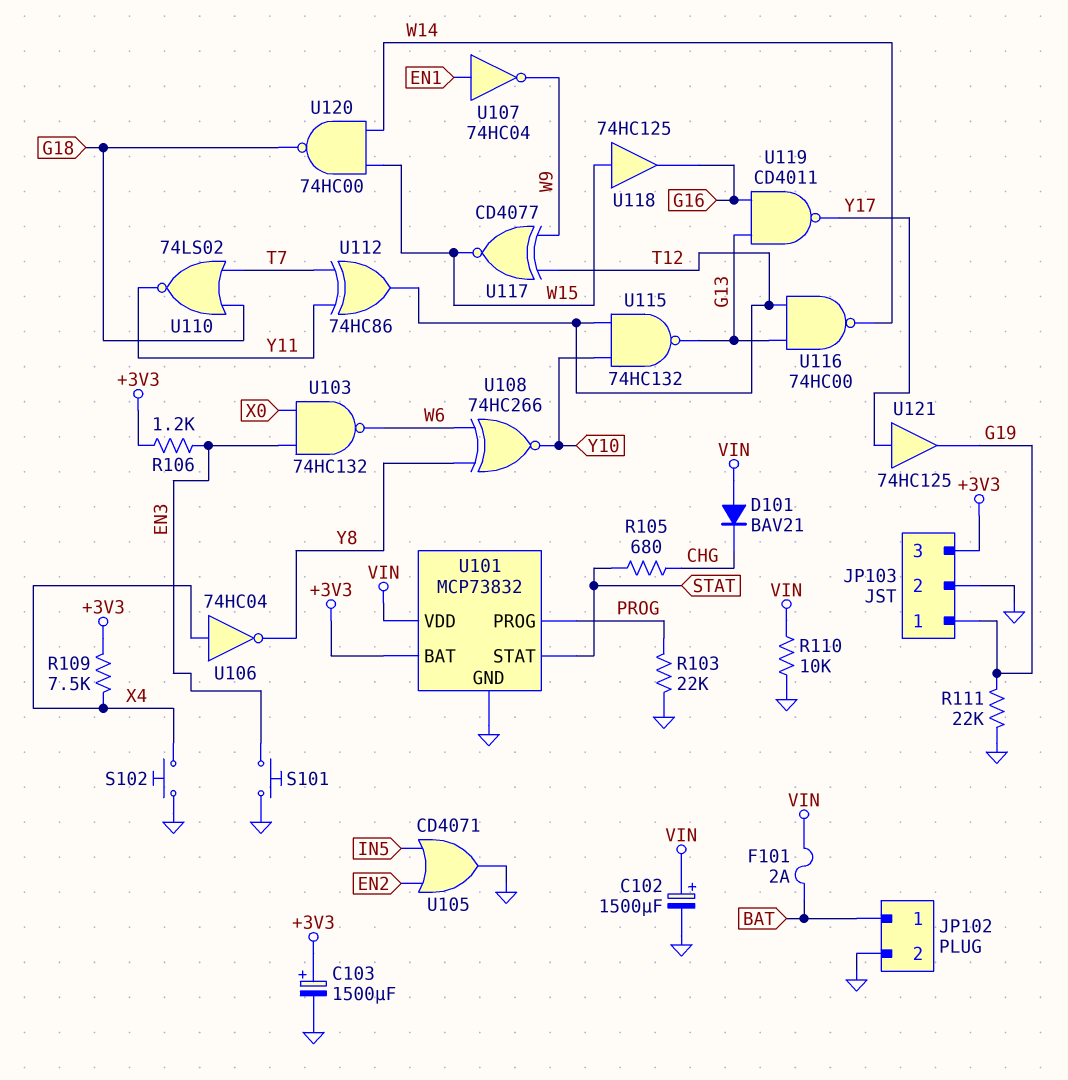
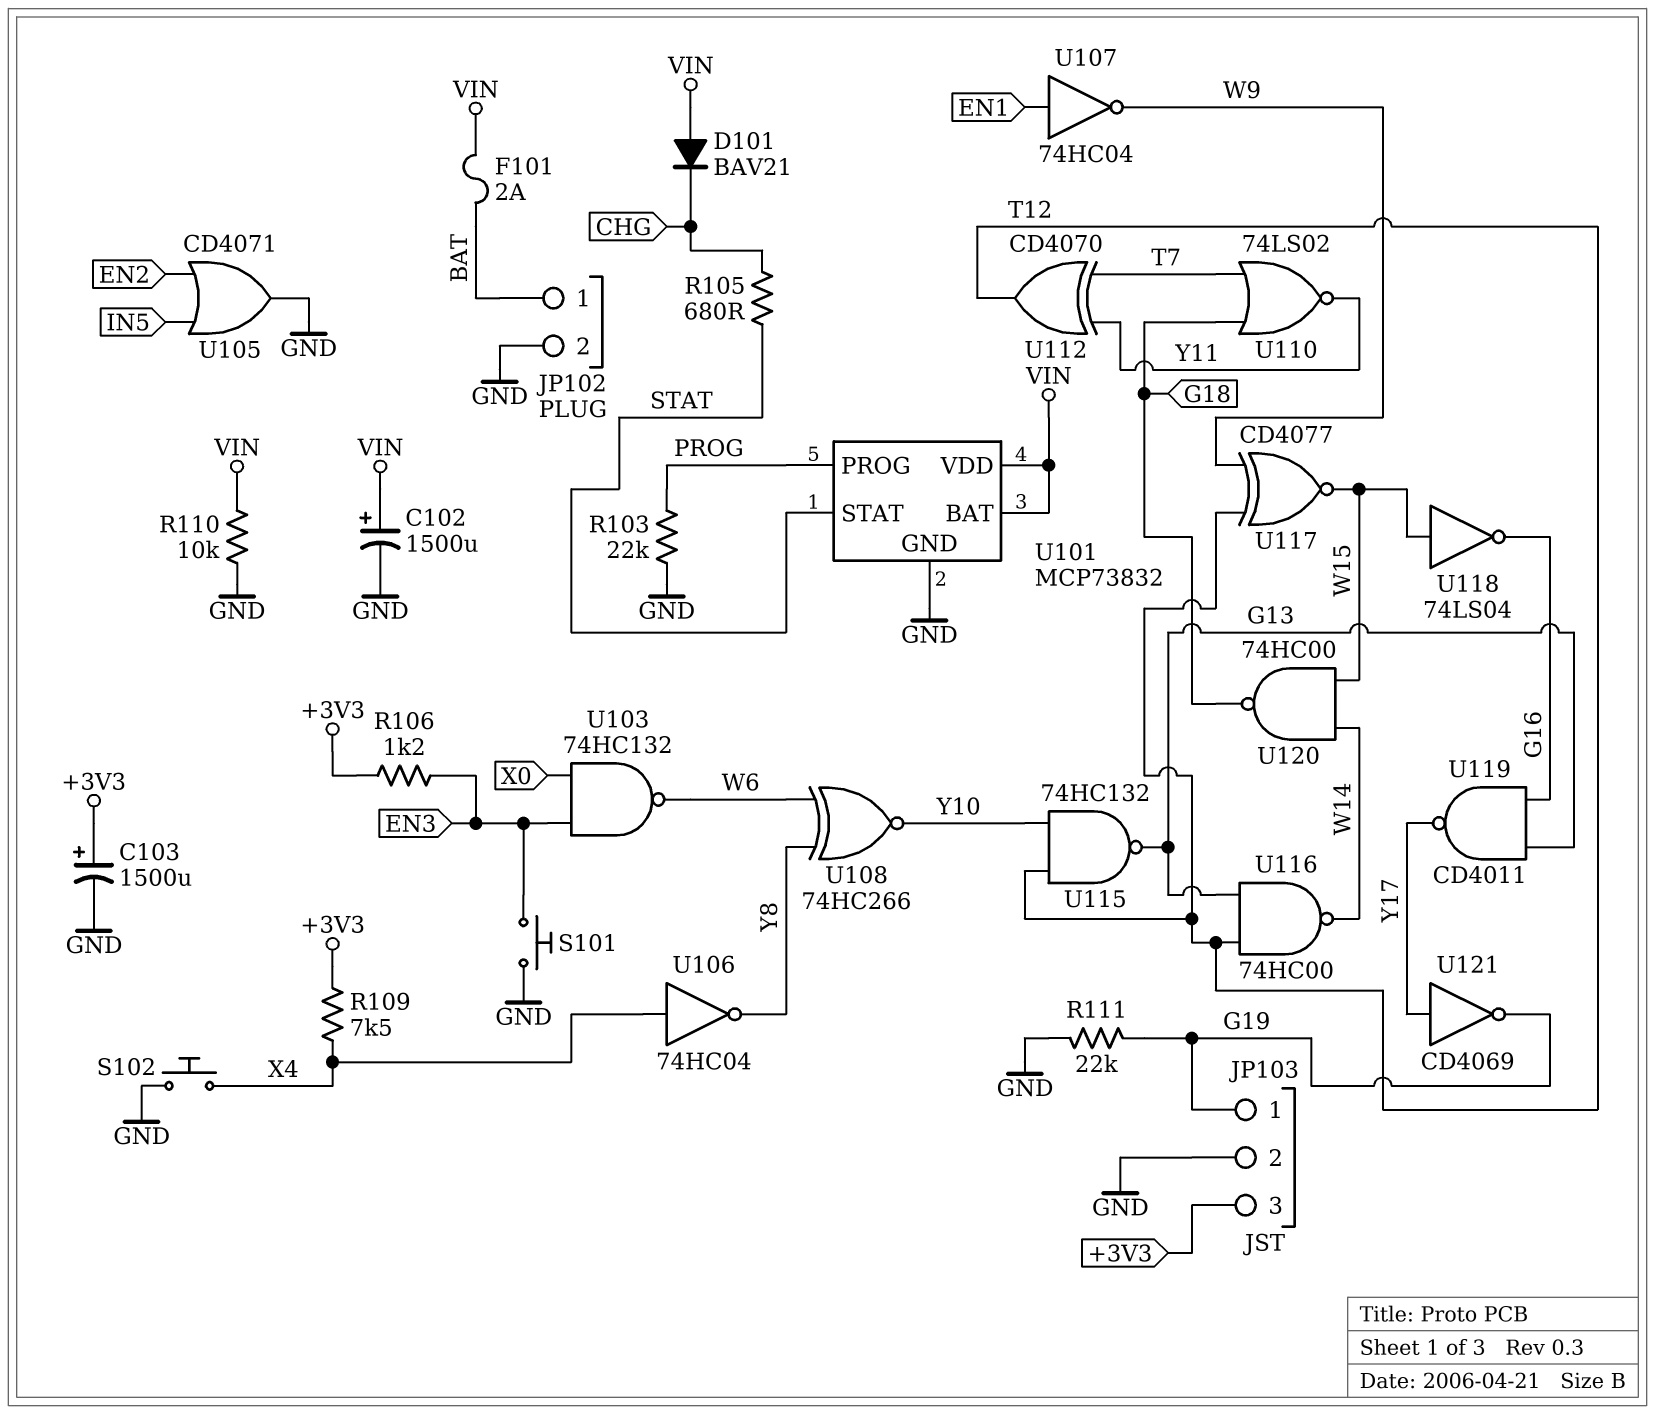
U101 pin BAT: +3V3 -> VIN
U112: XOR 74HC86 (in T7, in Y11, out T12) -> XOR CD4070 (in T7, in Y11, out T12)
U118: buffer 74HC125 (in W15, out G16) -> NOT 74LS04 (in W15, out G16)
U121: buffer 74HC125 (in Y17, out G19) -> NOT CD4069 (in Y17, out G19)

